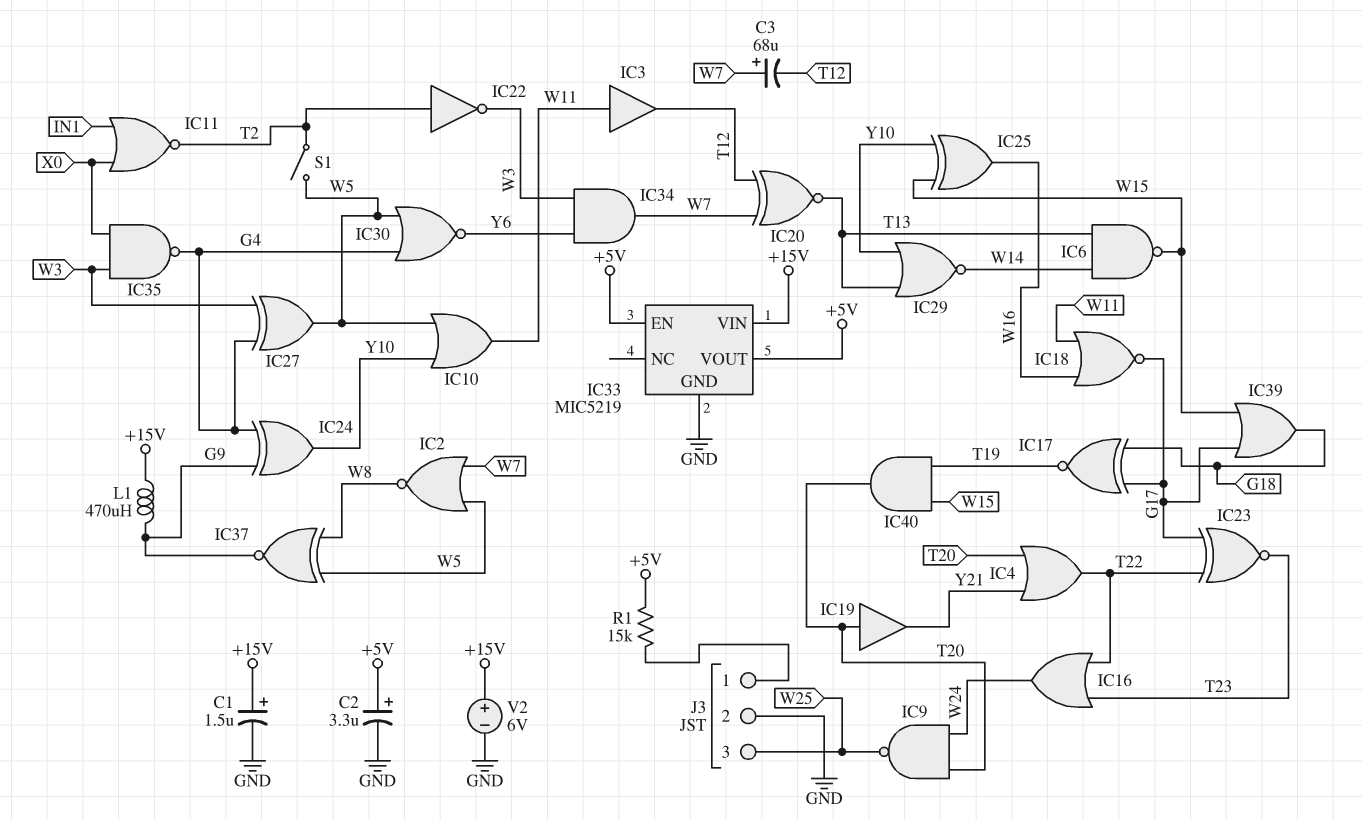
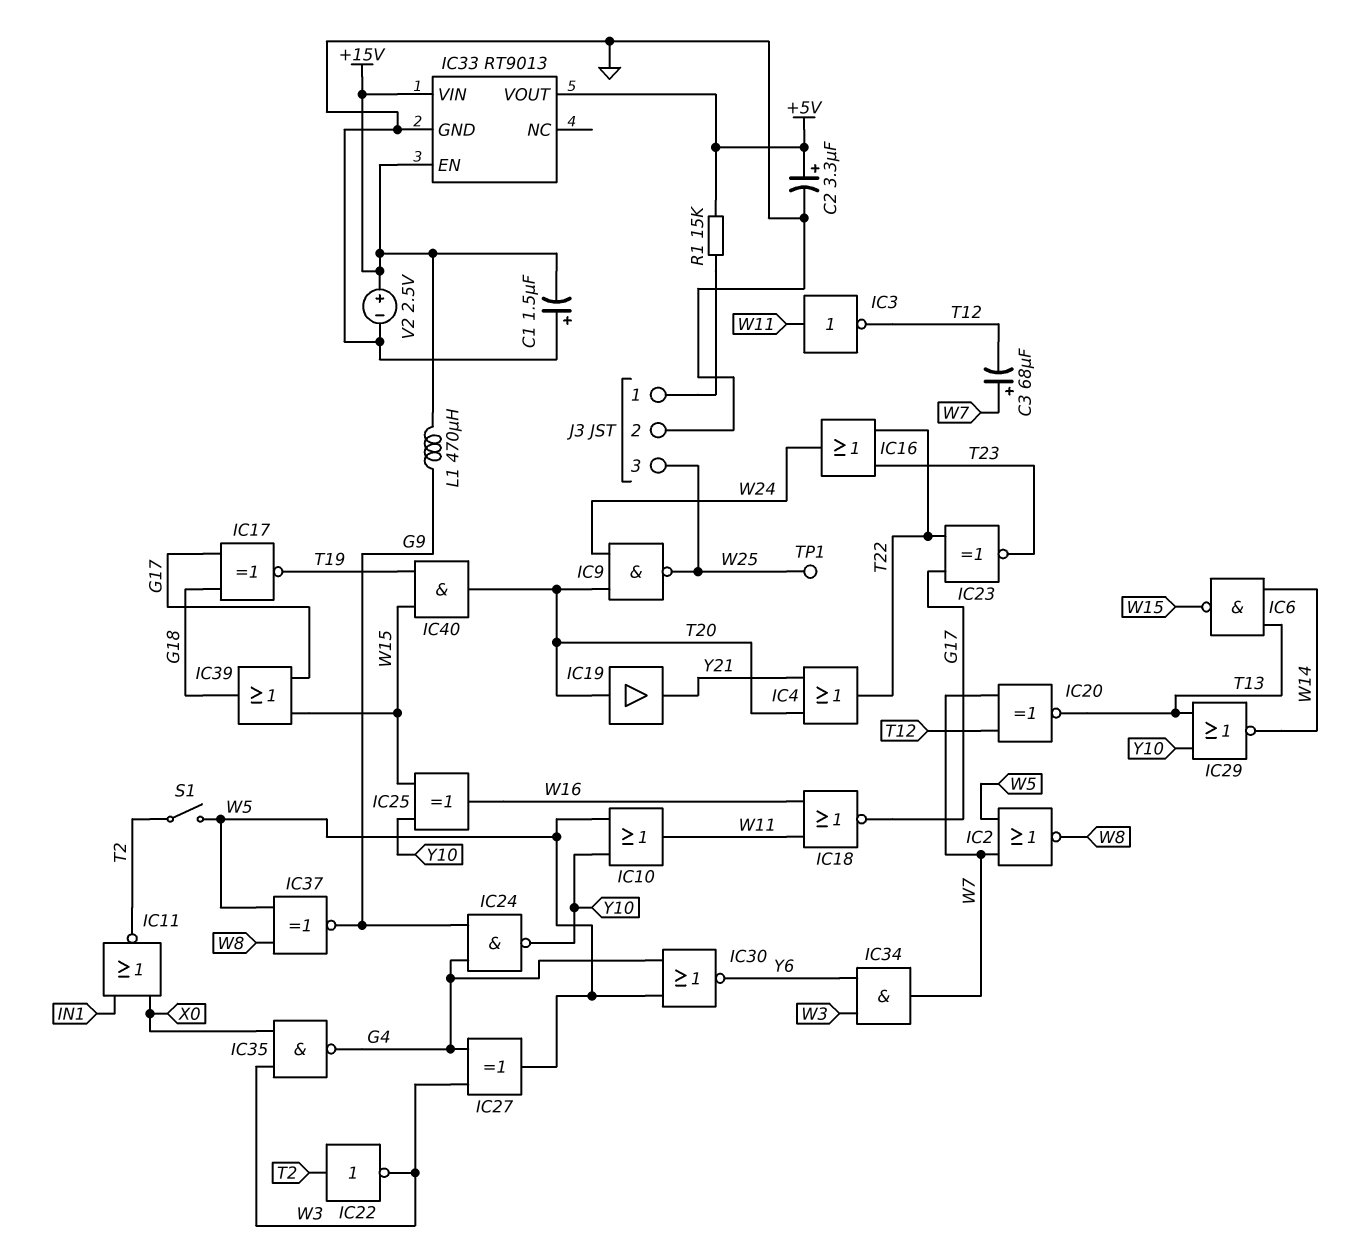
C1: 1.5uF (plus +15V, minus GND) -> 1.5uF (plus GND, minus +15V)
IC3: buffer (in W11, out T12) -> NOT (in W11, out T12)
IC24: XOR (in G4, in G9, out Y10) -> NAND (in G4, in G9, out Y10)
IC33: MIC5219 -> RT9013
IC33 pin EN: +5V -> +15V
TP1: none -> test point (W25)
V2: 6V (plus +15V, minus GND) -> 2.5V (plus +15V, minus GND)

